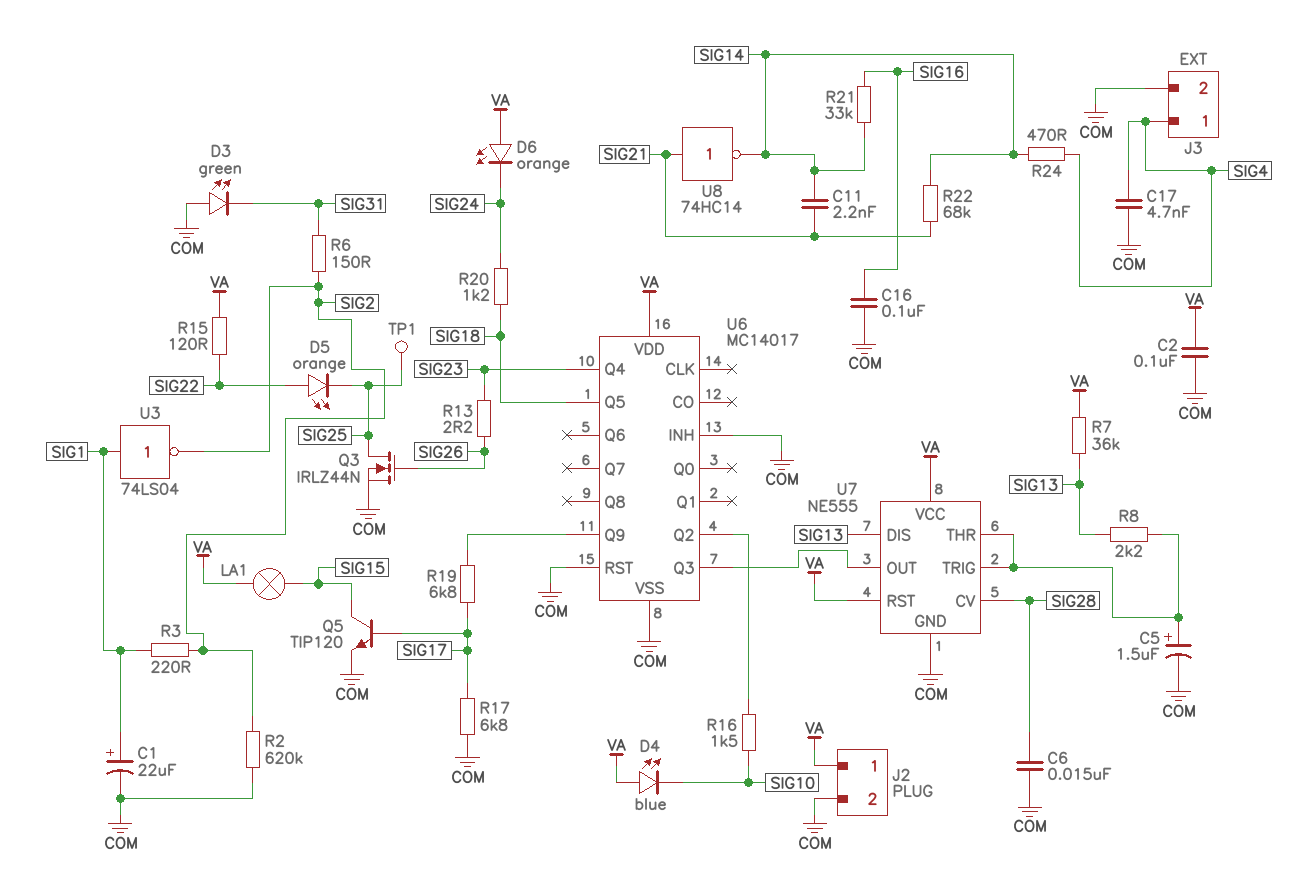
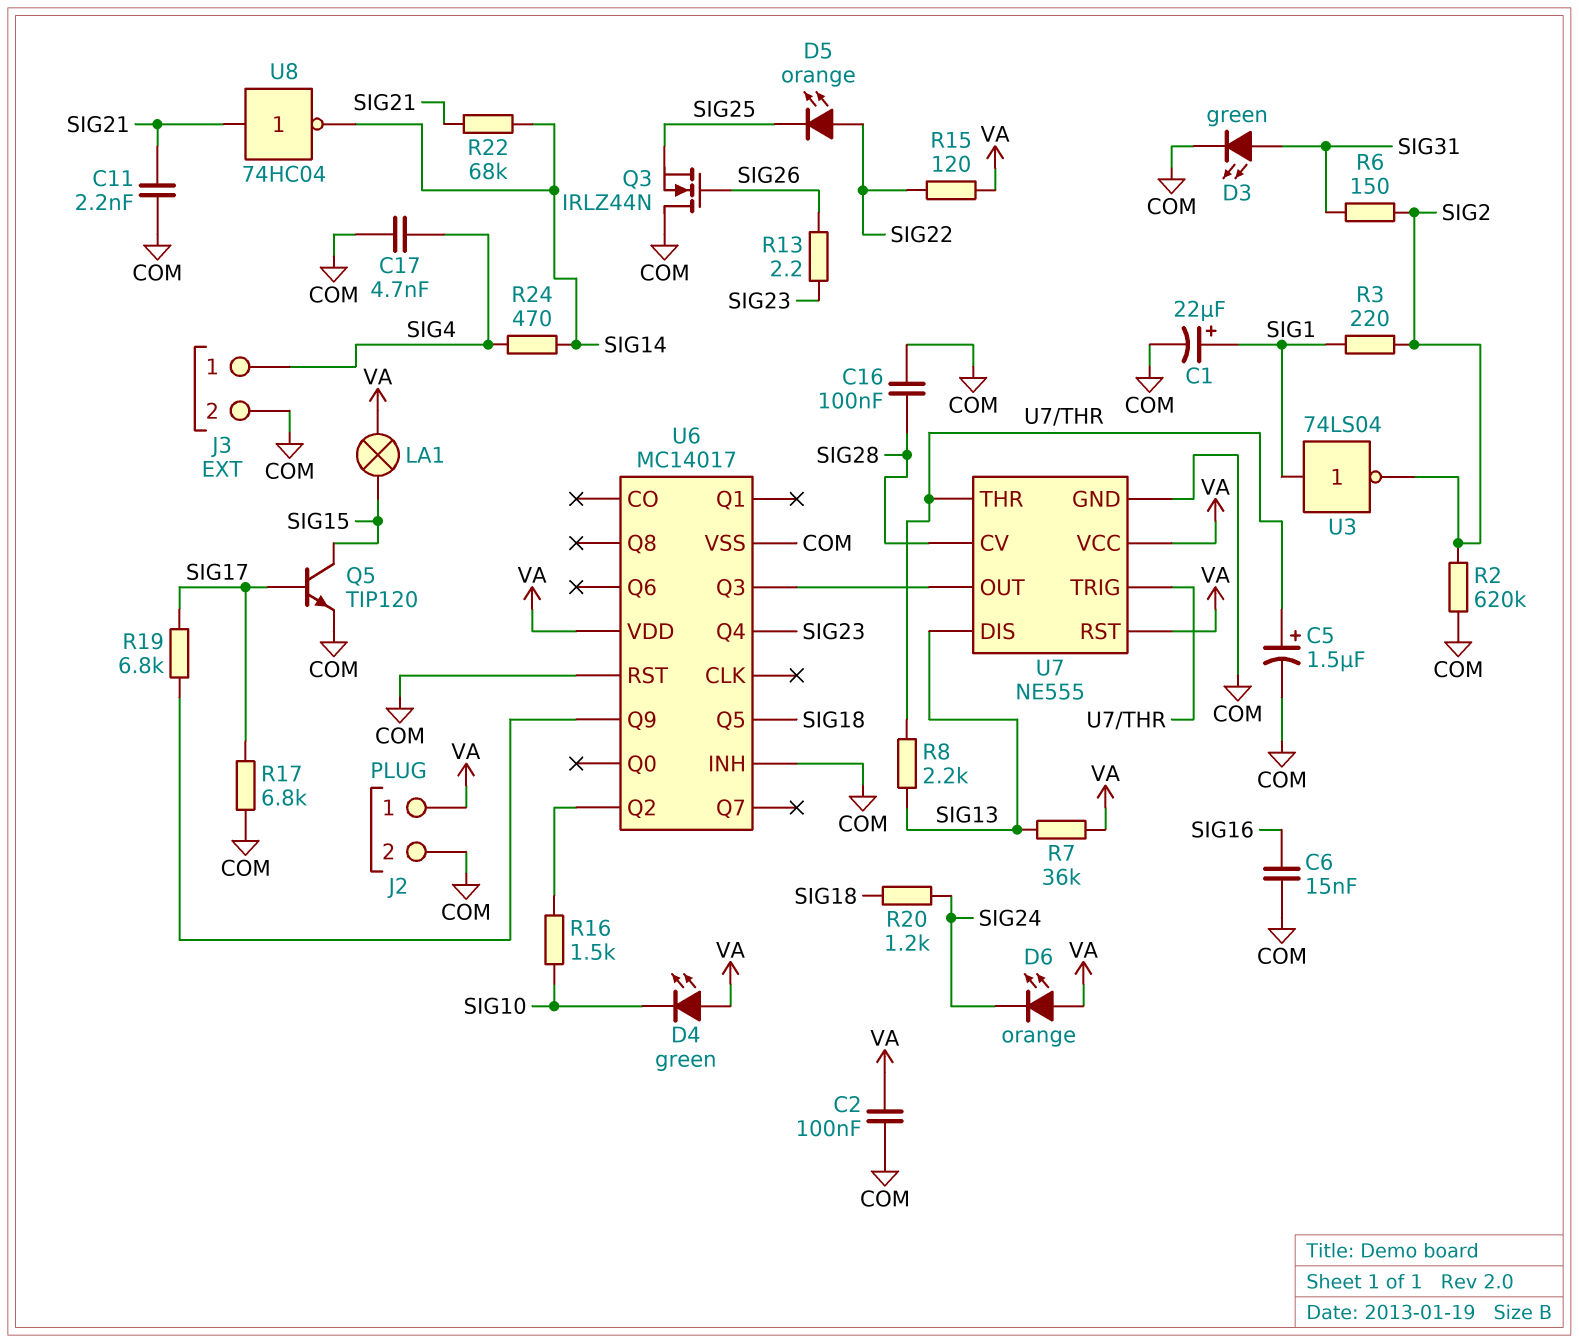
C6: 15nF (COM, SIG28) -> 15nF (COM, SIG16)
C11: 2.2nF (SIG14, SIG21) -> 2.2nF (COM, SIG21)
C16: 100nF (COM, SIG16) -> 100nF (COM, SIG28)
D3: LED green (A COM, K SIG31) -> LED green (A SIG31, K COM)
D4: LED blue (A VA, K SIG10) -> LED green (A VA, K SIG10)
Q3: NMOS IRLZ44N (G SIG26, D SIG25, S COM) -> NMOS IRLZ44N (G SIG26, D COM, S SIG25)
R21: 33k (SIG14, SIG16) -> none
TP1: test point (SIG25) -> none
U8: NOT 74HC14 (in SIG21, out SIG14) -> NOT 74HC04 (in SIG21, out SIG14)

